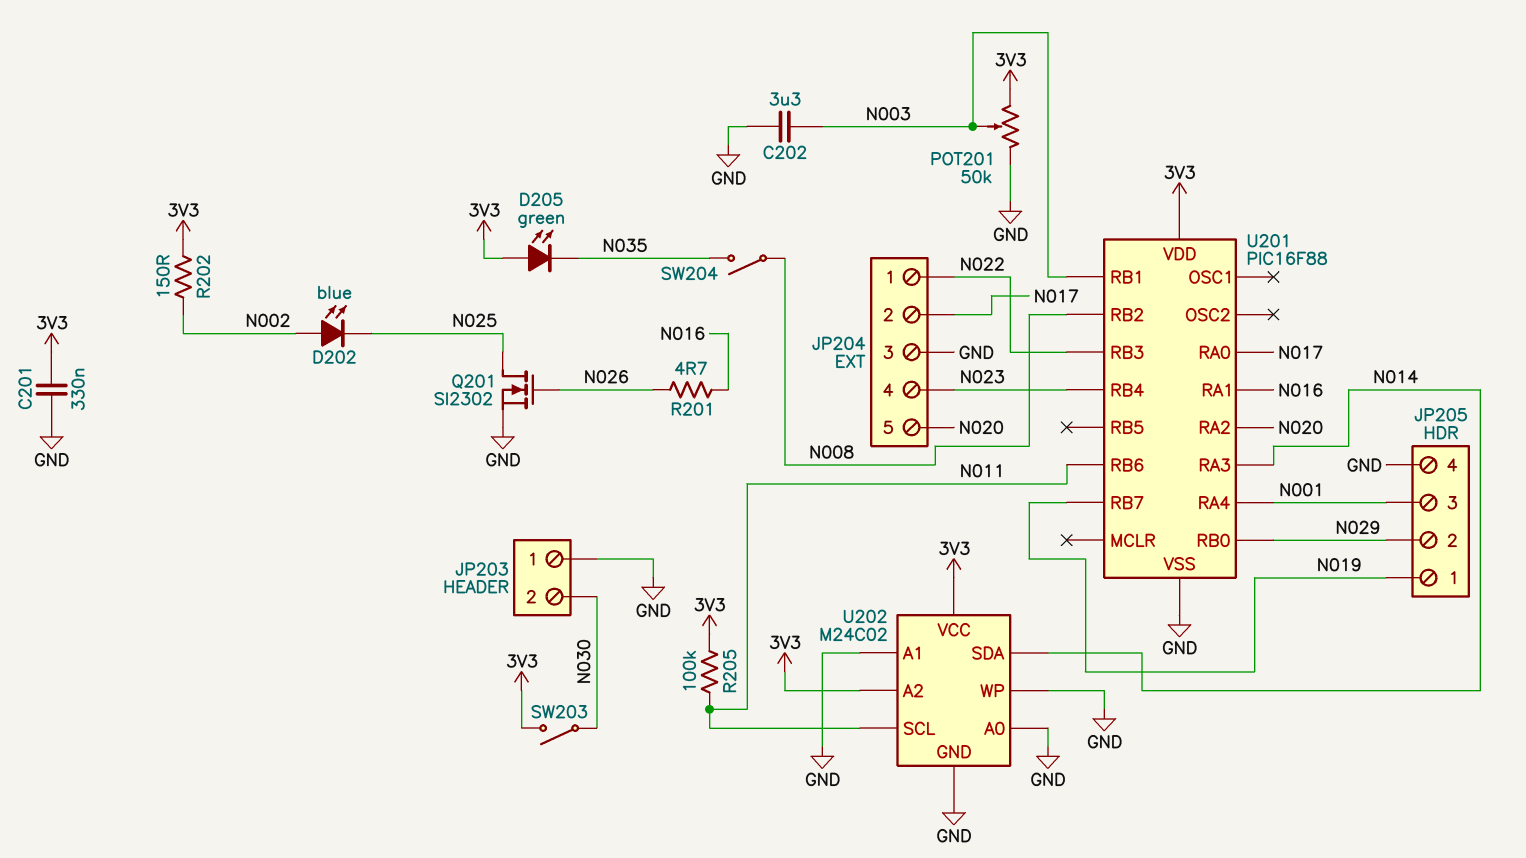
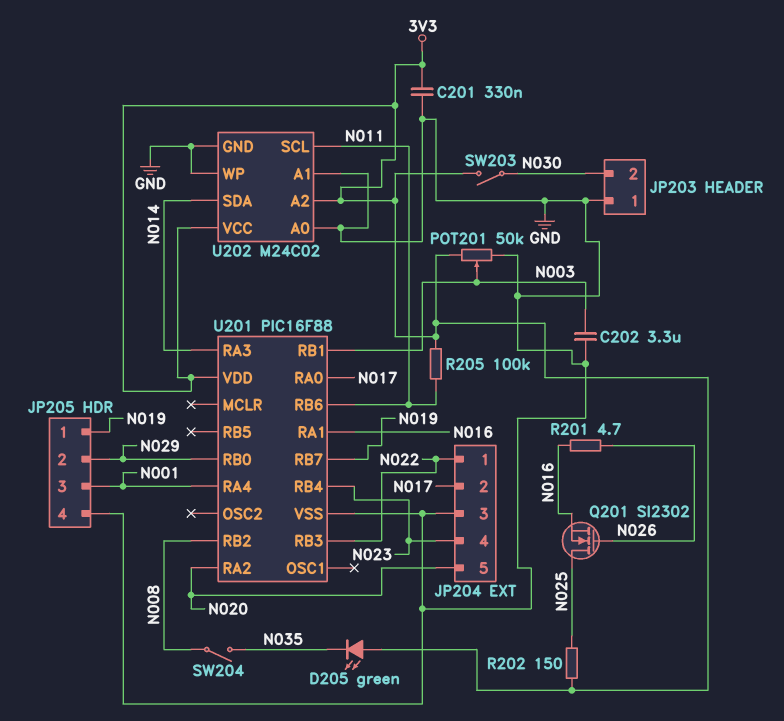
D202: LED blue (A N002, K N025) -> none
Q201: NMOS SI2302 (G N026, D N025, S GND) -> NMOS SI2302 (G N026, D N025, S N016)
R202: 150 (3V3, N002) -> 150 (3V3, N025)

